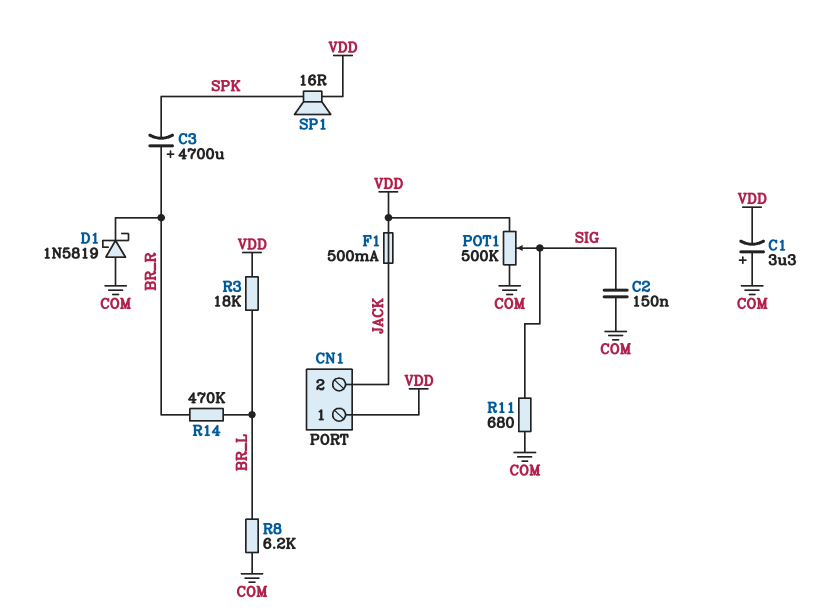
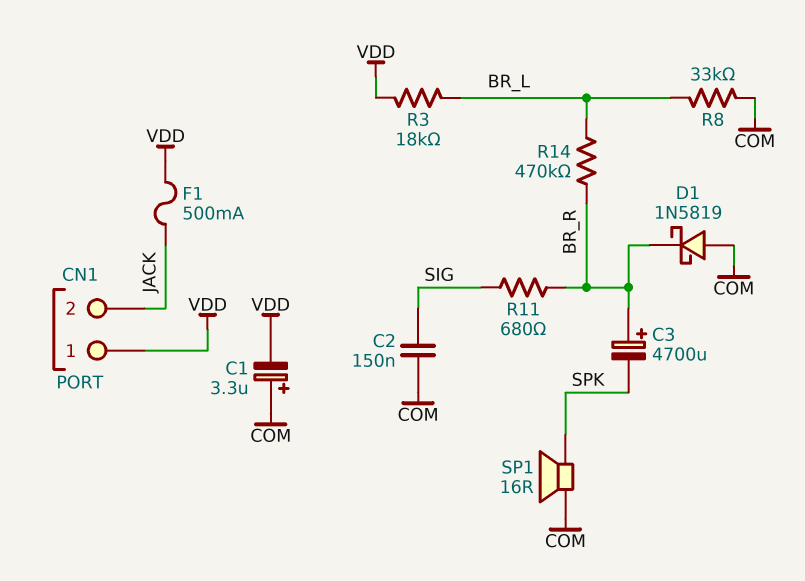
POT1: 500k (COM, VDD, wiper SIG) -> none
R8: 6.2k (BR_L, COM) -> 33k (BR_L, COM)
R11: 680 (COM, SIG) -> 680 (BR_R, SIG)
SP1: speaker 16R (SPK, VDD) -> speaker 16R (COM, SPK)

